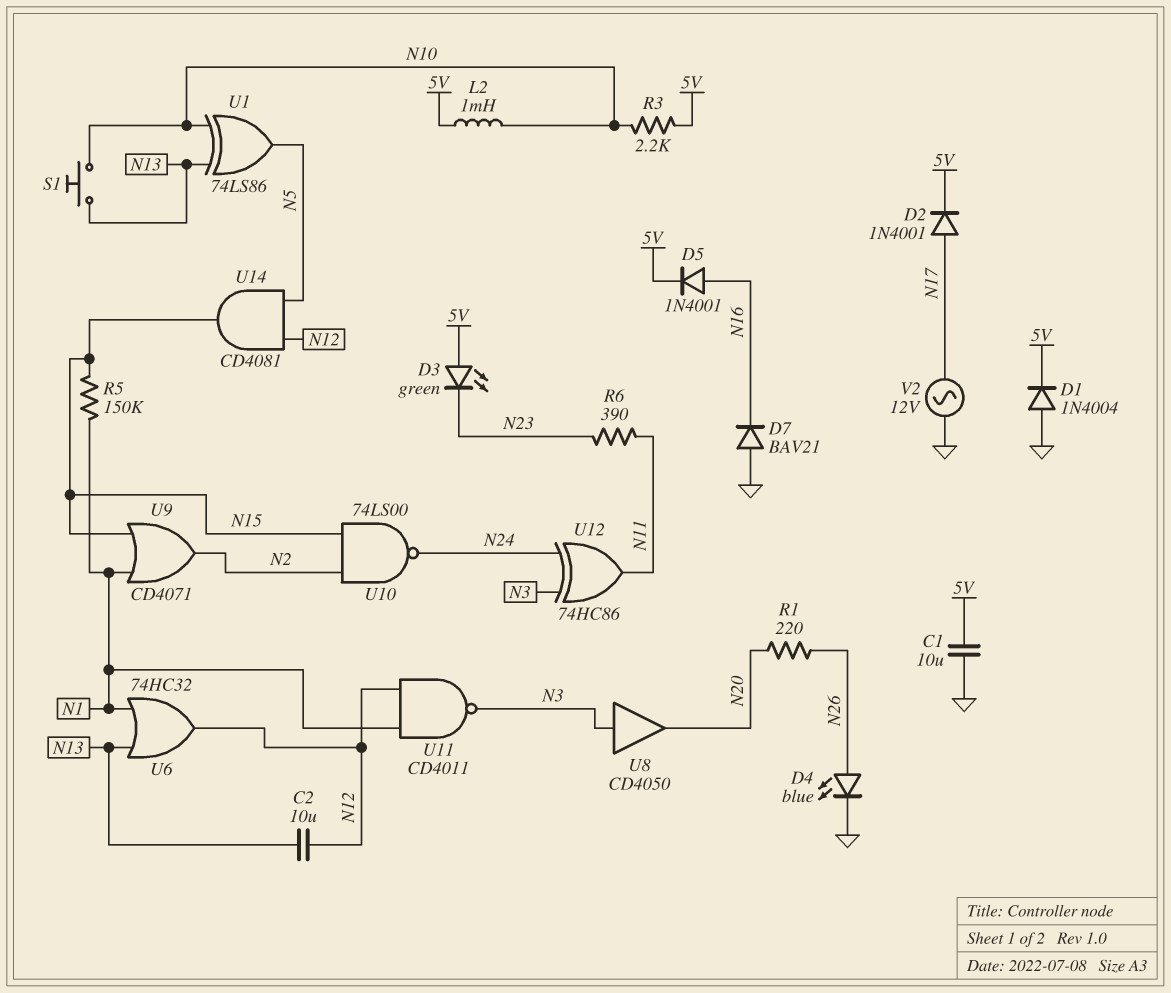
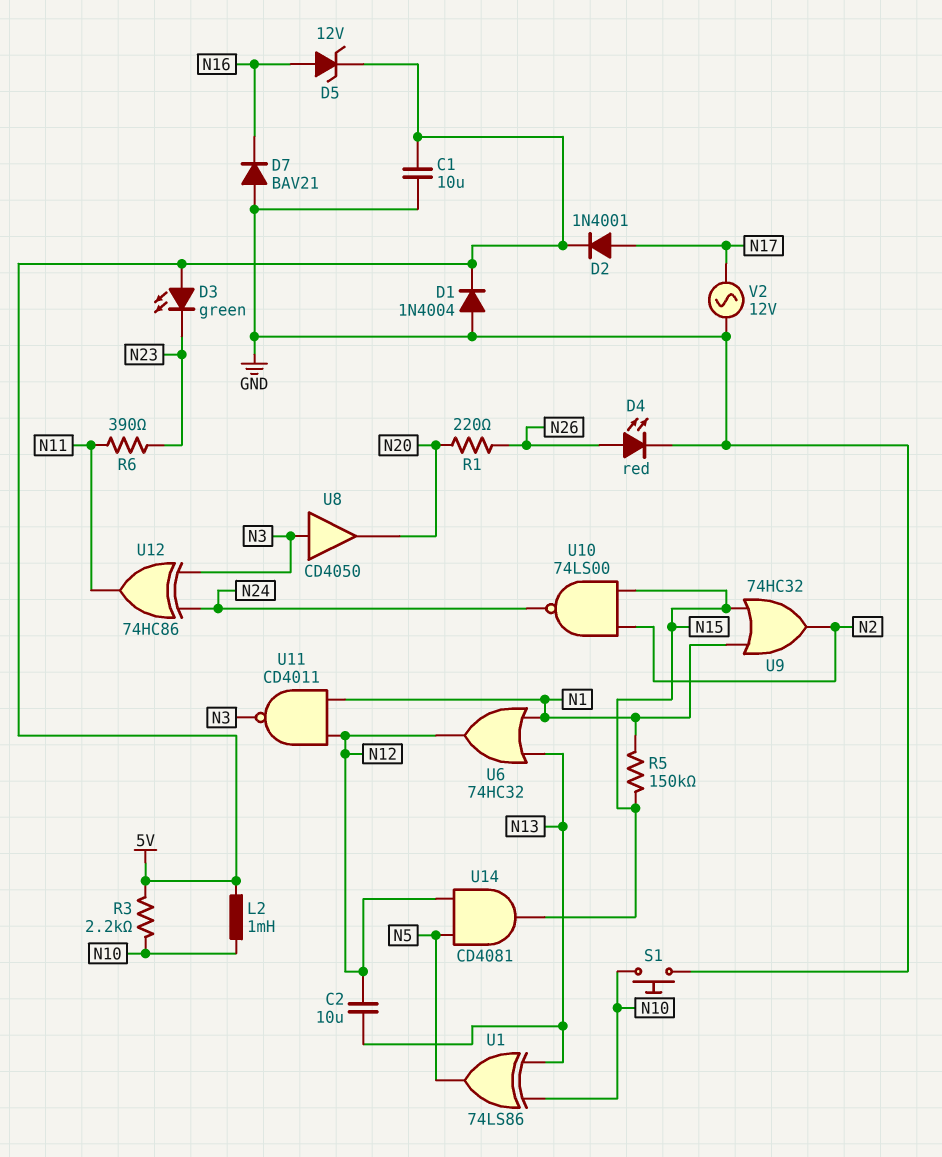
D4: LED blue (A N26, K GND) -> LED red (A N26, K GND)
D5: diode 1N4001 (A N16, K 5V) -> zener 12V (A N16, K 5V)
S1: button (N10, N13) -> button (GND, N10)
U9: OR CD4071 (in N1, in N15, out N2) -> OR 74HC32 (in N1, in N15, out N2)

